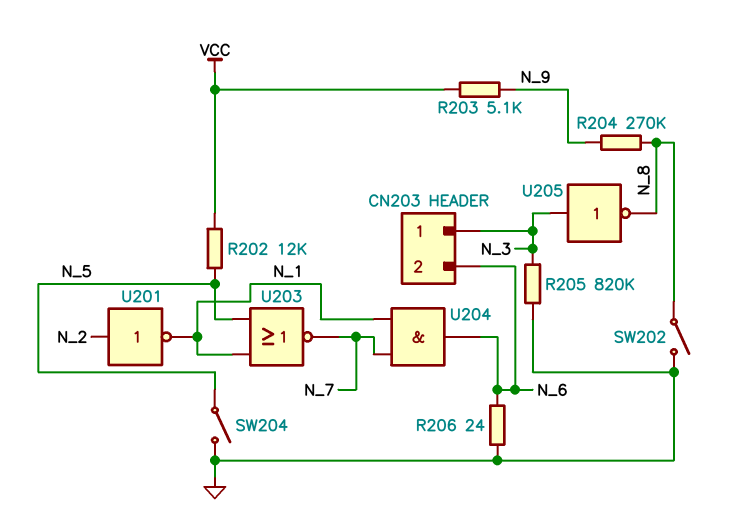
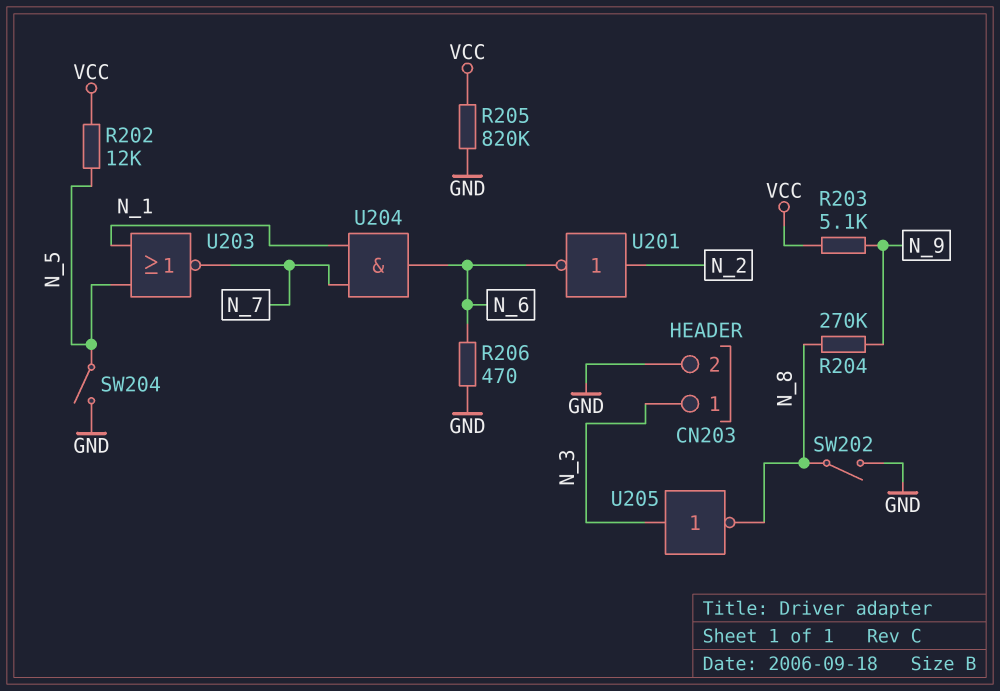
CN203 pin 2: N_6 -> GND
R205: 820k (GND, N_3) -> 820k (GND, VCC)
R206: 24 (GND, N_6) -> 470 (GND, N_6)
U201: NOT (in N_2, out N_1) -> NOT (in N_2, out N_6)

